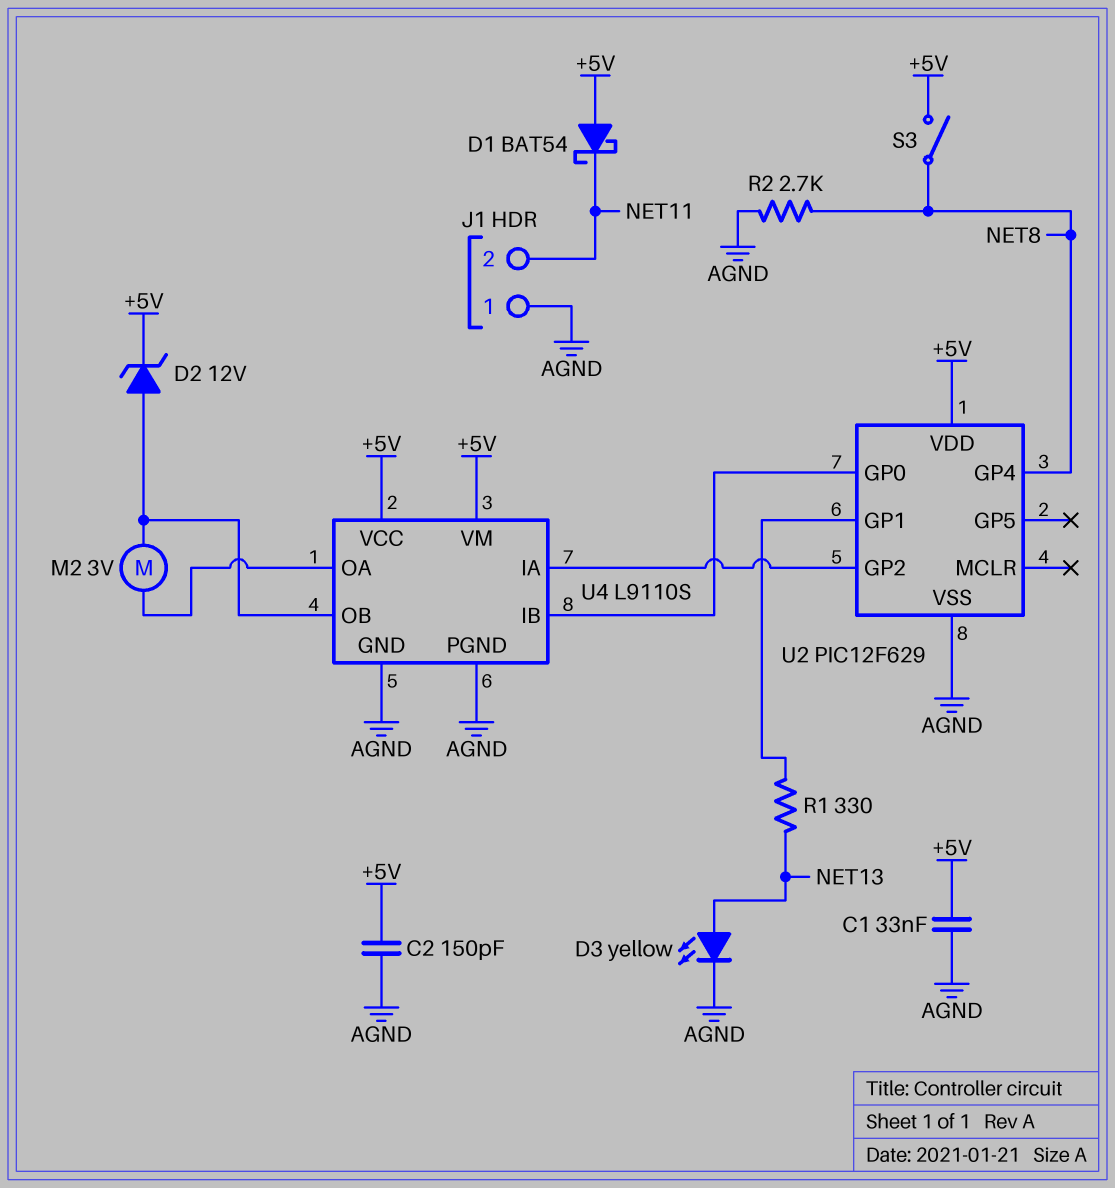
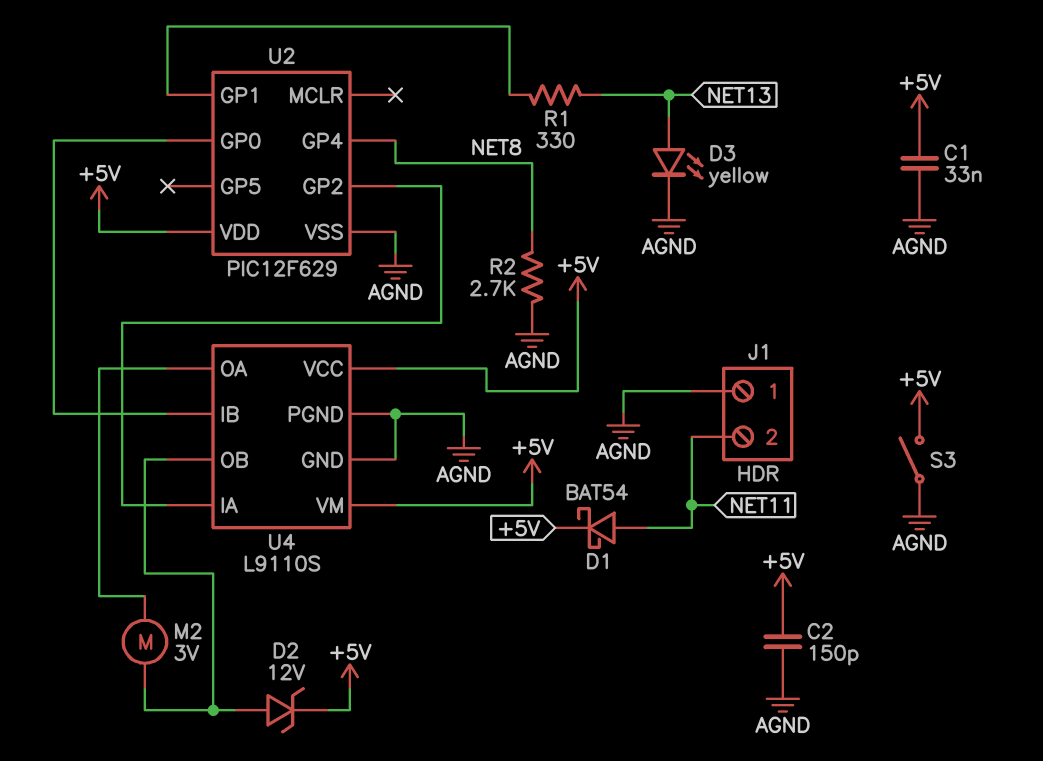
D1: schottky BAT54 (A +5V, K NET11) -> schottky BAT54 (A NET11, K +5V)
S3: switch (+5V, NET8) -> switch (+5V, AGND)

